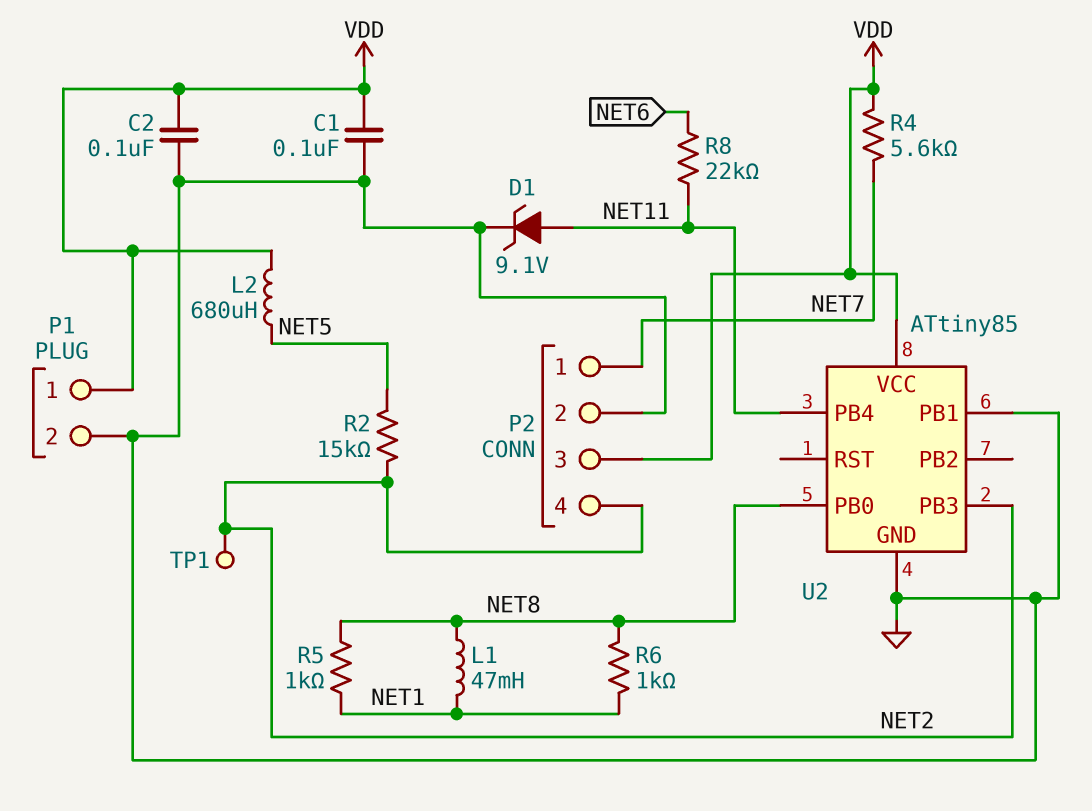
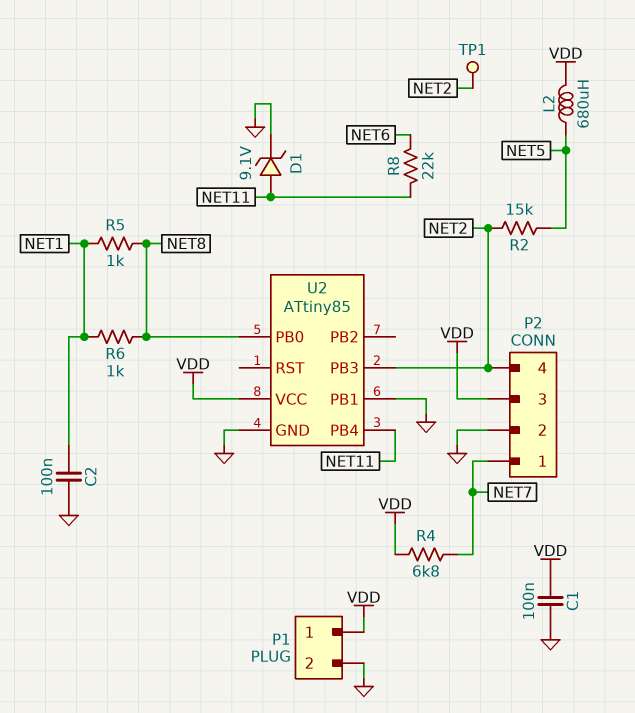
C2: 100nF (GND, VDD) -> 100nF (GND, NET1)
L1: 47mH (NET1, NET8) -> none
R4: 5.6k (NET7, VDD) -> 6.8k (NET7, VDD)

